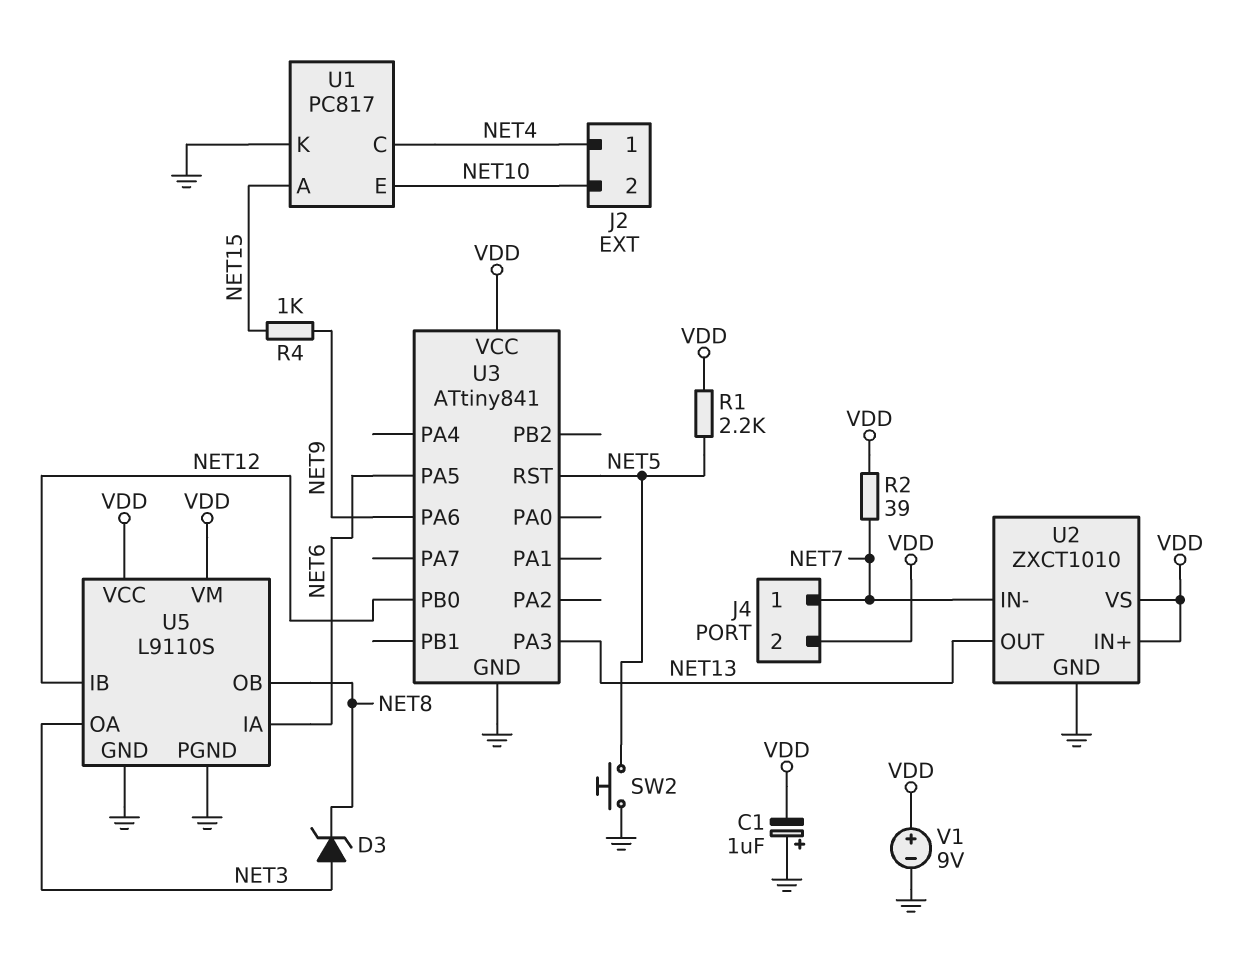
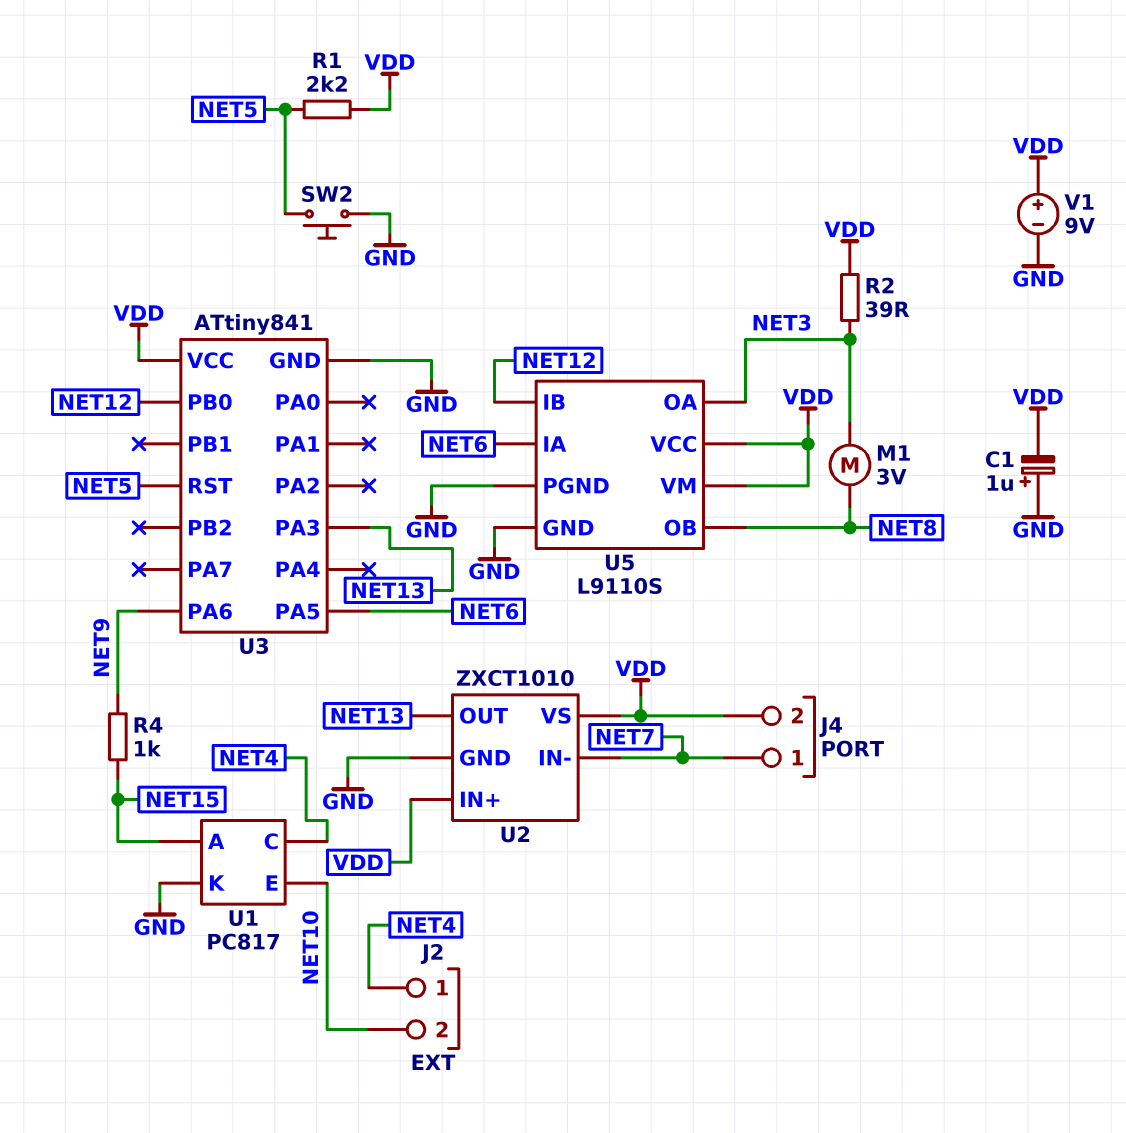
D3: zener (A NET3, K NET8) -> none
M1: none -> motor 3V (NET3, NET8)
R2: 39 (NET7, VDD) -> 39 (NET3, VDD)

